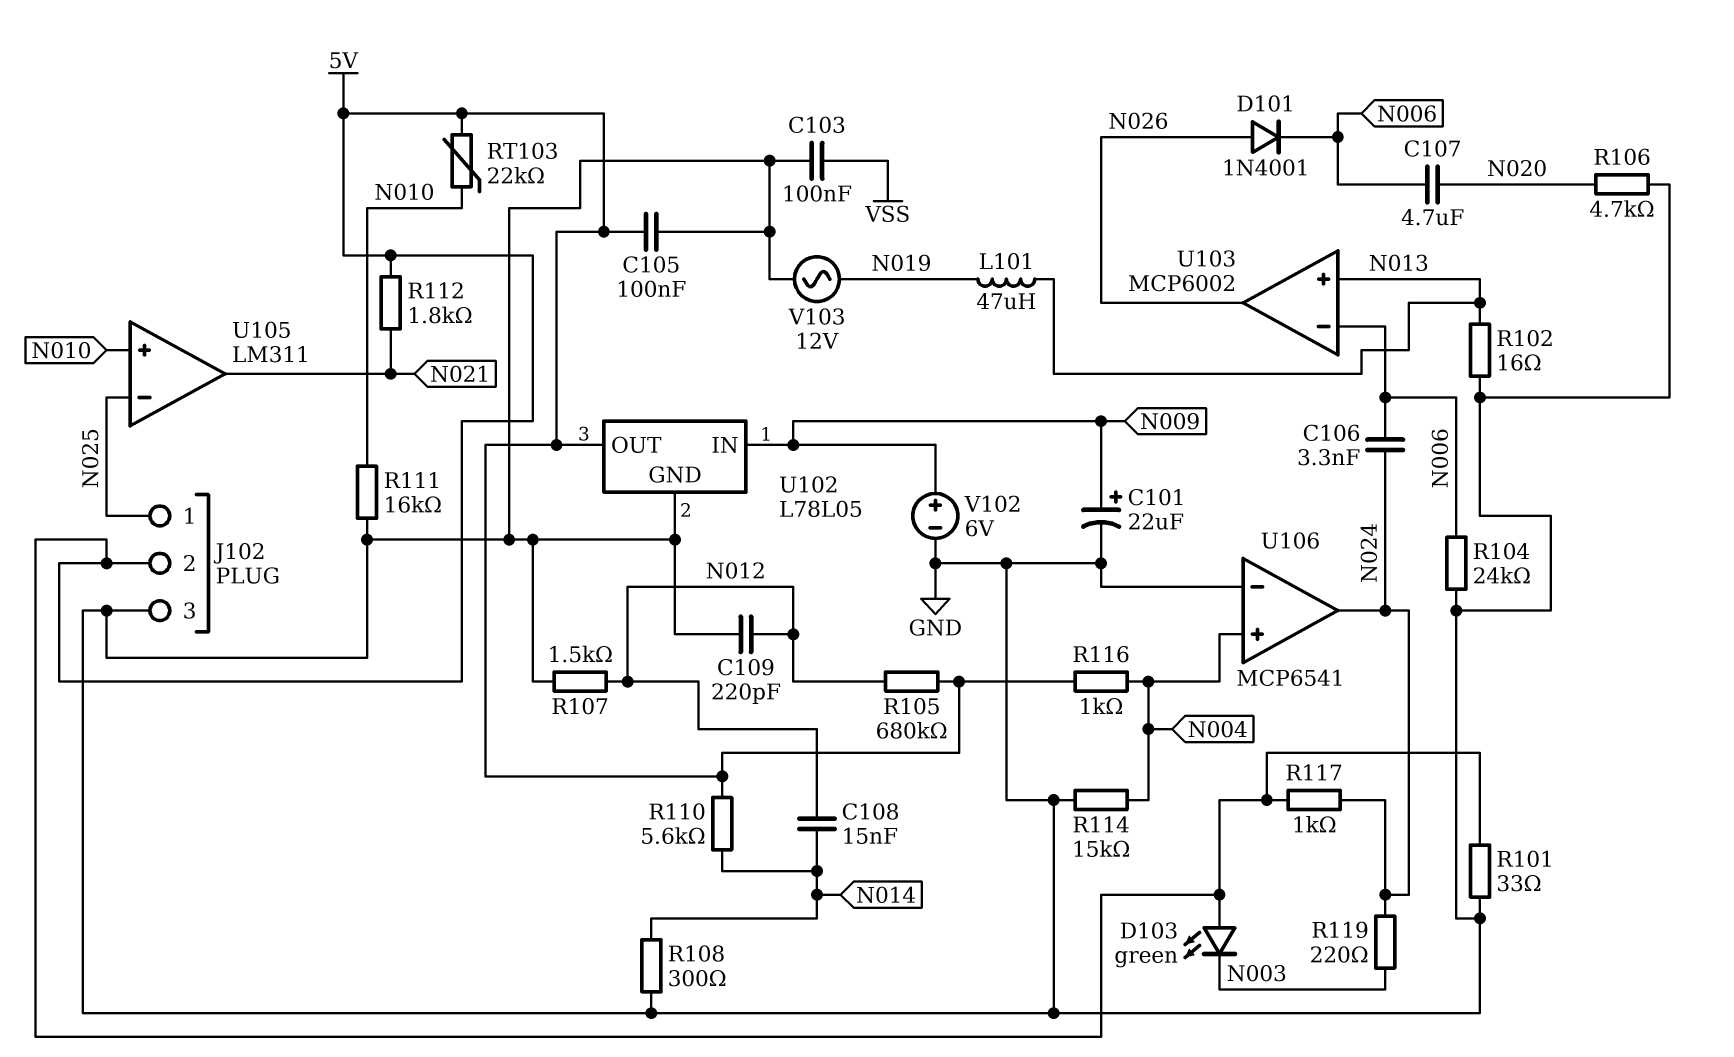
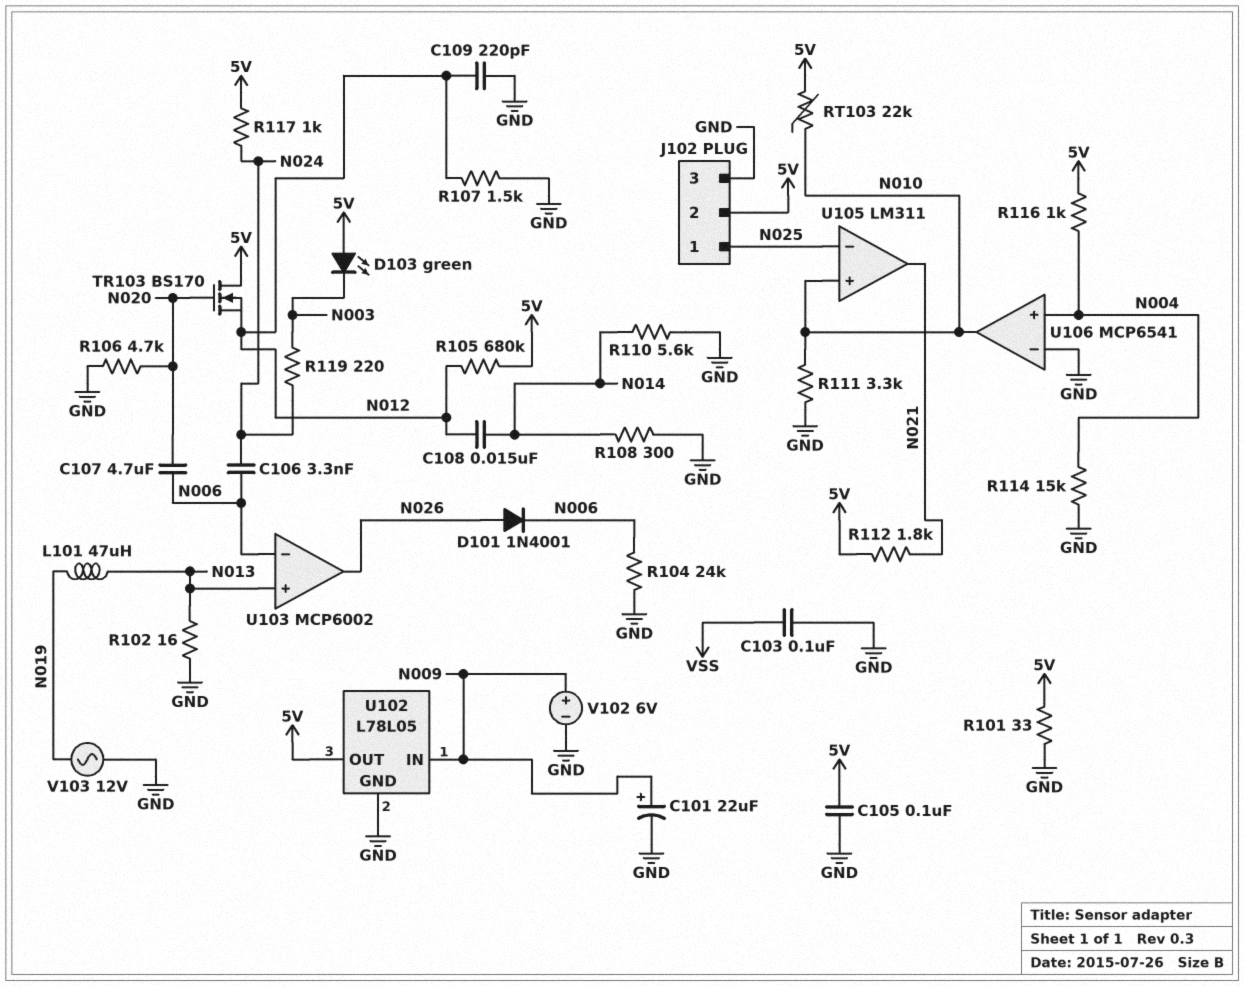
R110: 5.6k (5V, N014) -> 5.6k (GND, N014)
R111: 16k (GND, N010) -> 3.3k (GND, N010)
TR103: none -> NMOS BS170 (G N020, D 5V, S N012)
U106 pin out: N024 -> N010

